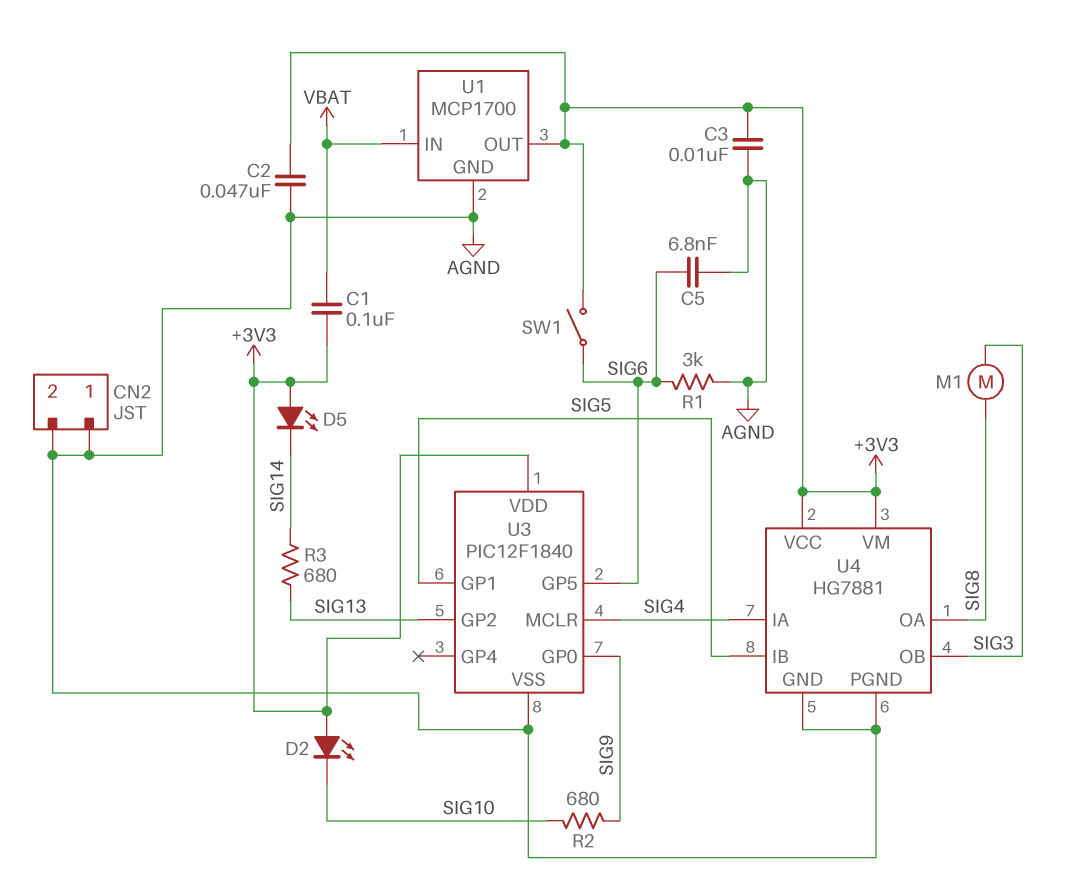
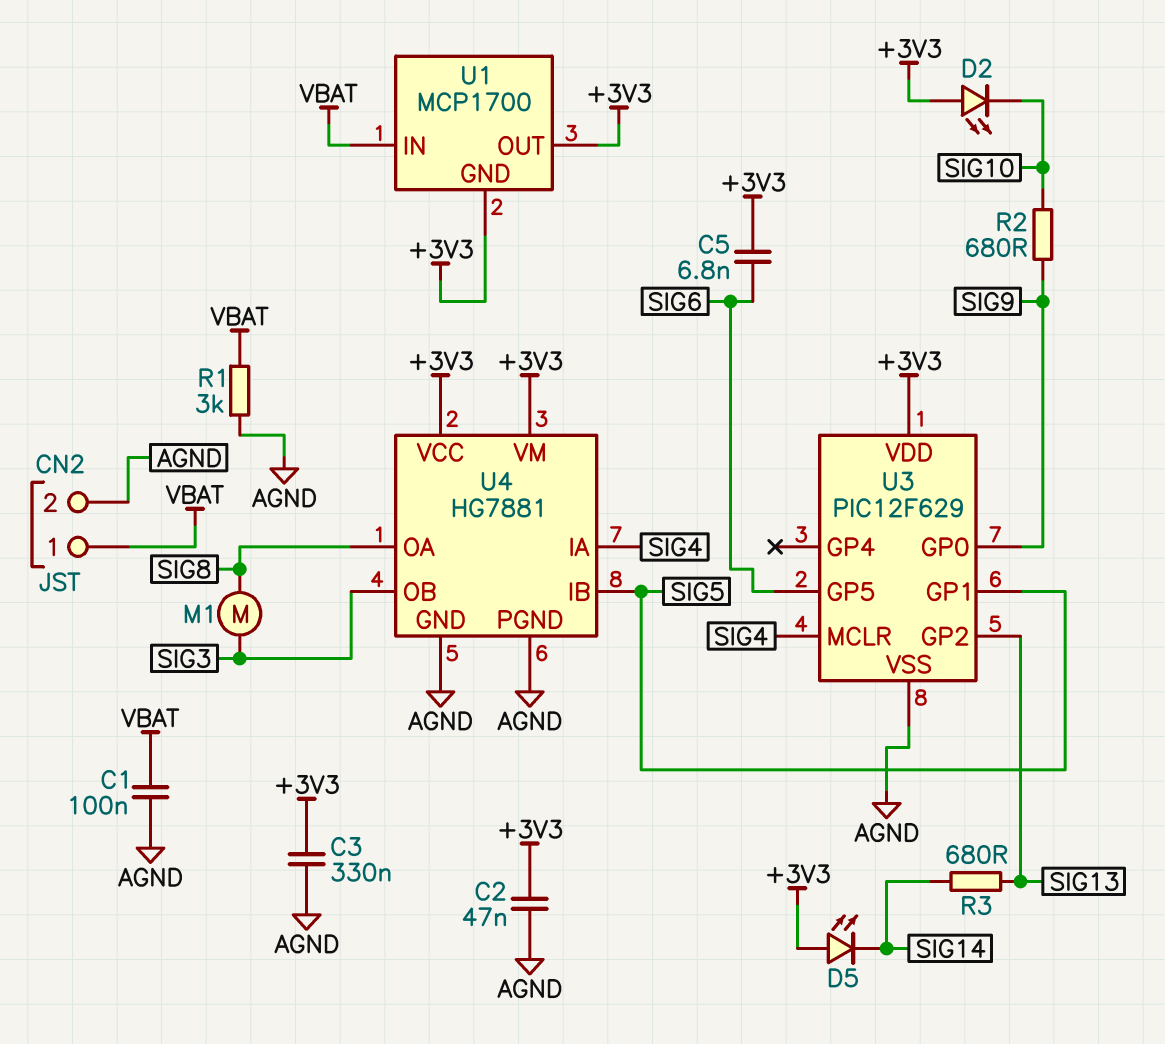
C1: 100nF (+3V3, VBAT) -> 100nF (AGND, VBAT)
C3: 10nF (+3V3, AGND) -> 330nF (+3V3, AGND)
C5: 6.8nF (AGND, SIG6) -> 6.8nF (+3V3, SIG6)
CN2 pin 1: AGND -> VBAT
R1: 3k (AGND, SIG6) -> 3k (AGND, VBAT)
SW1: switch (+3V3, SIG6) -> none
U1 pin GND: AGND -> +3V3
U3: PIC12F1840 -> PIC12F629

